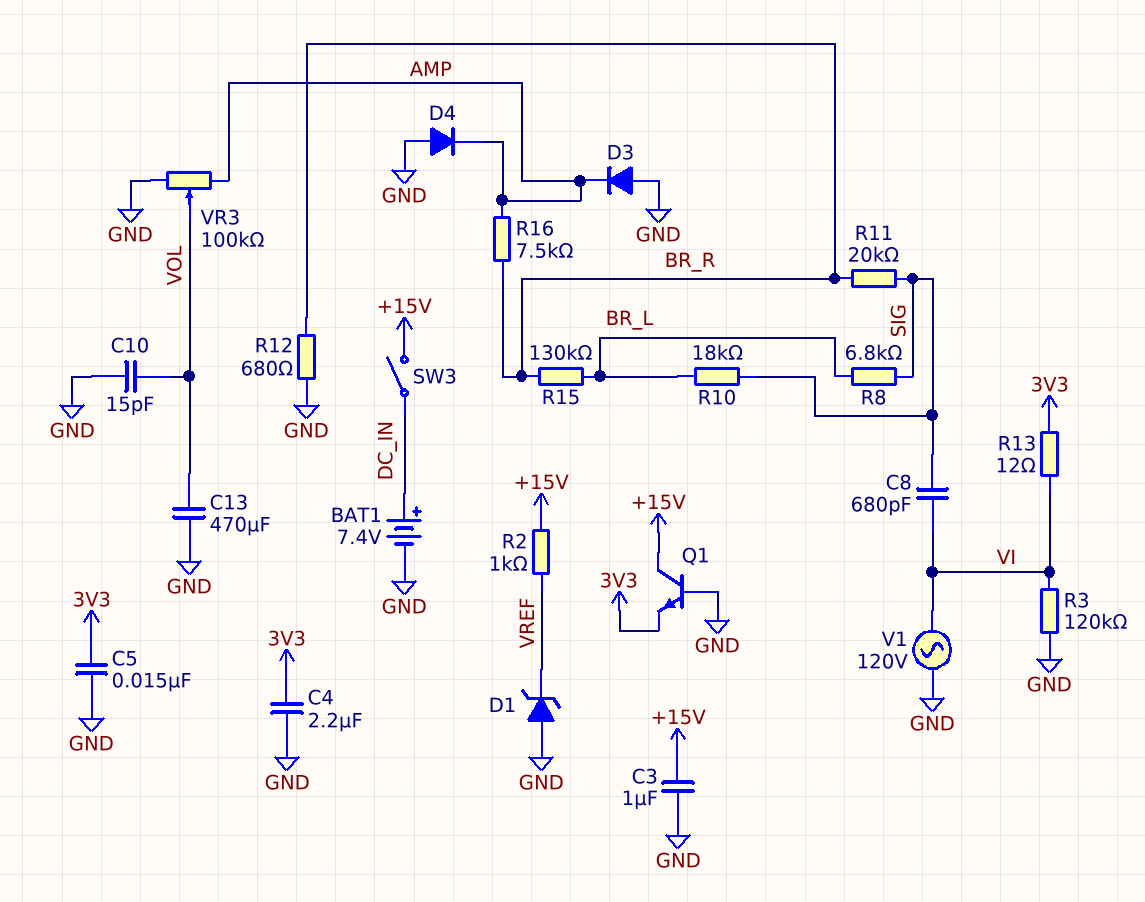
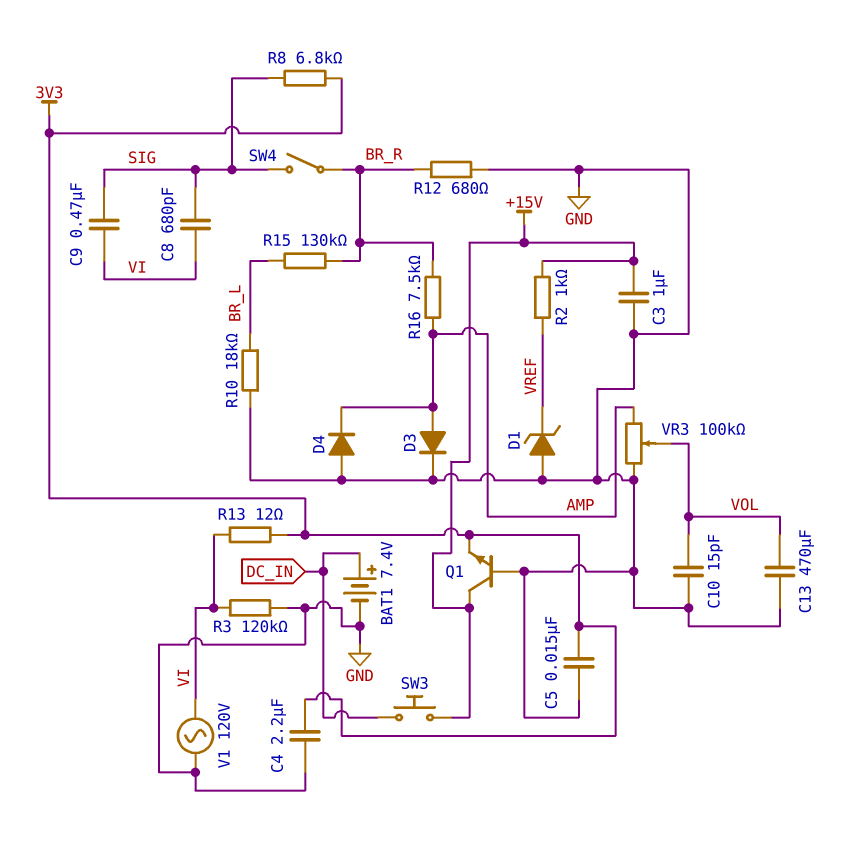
C9: none -> 470nF (SIG, VI)
D3: diode (A GND, K AMP) -> diode (A AMP, K GND)
R8: 6.8k (BR_L, SIG) -> 6.8k (3V3, SIG)
R10: 18k (BR_L, SIG) -> 18k (BR_L, GND)
R11: 20k (BR_R, SIG) -> none
SW3: switch (+15V, DC_IN) -> button (+15V, DC_IN)
SW4: none -> switch (BR_R, SIG)

